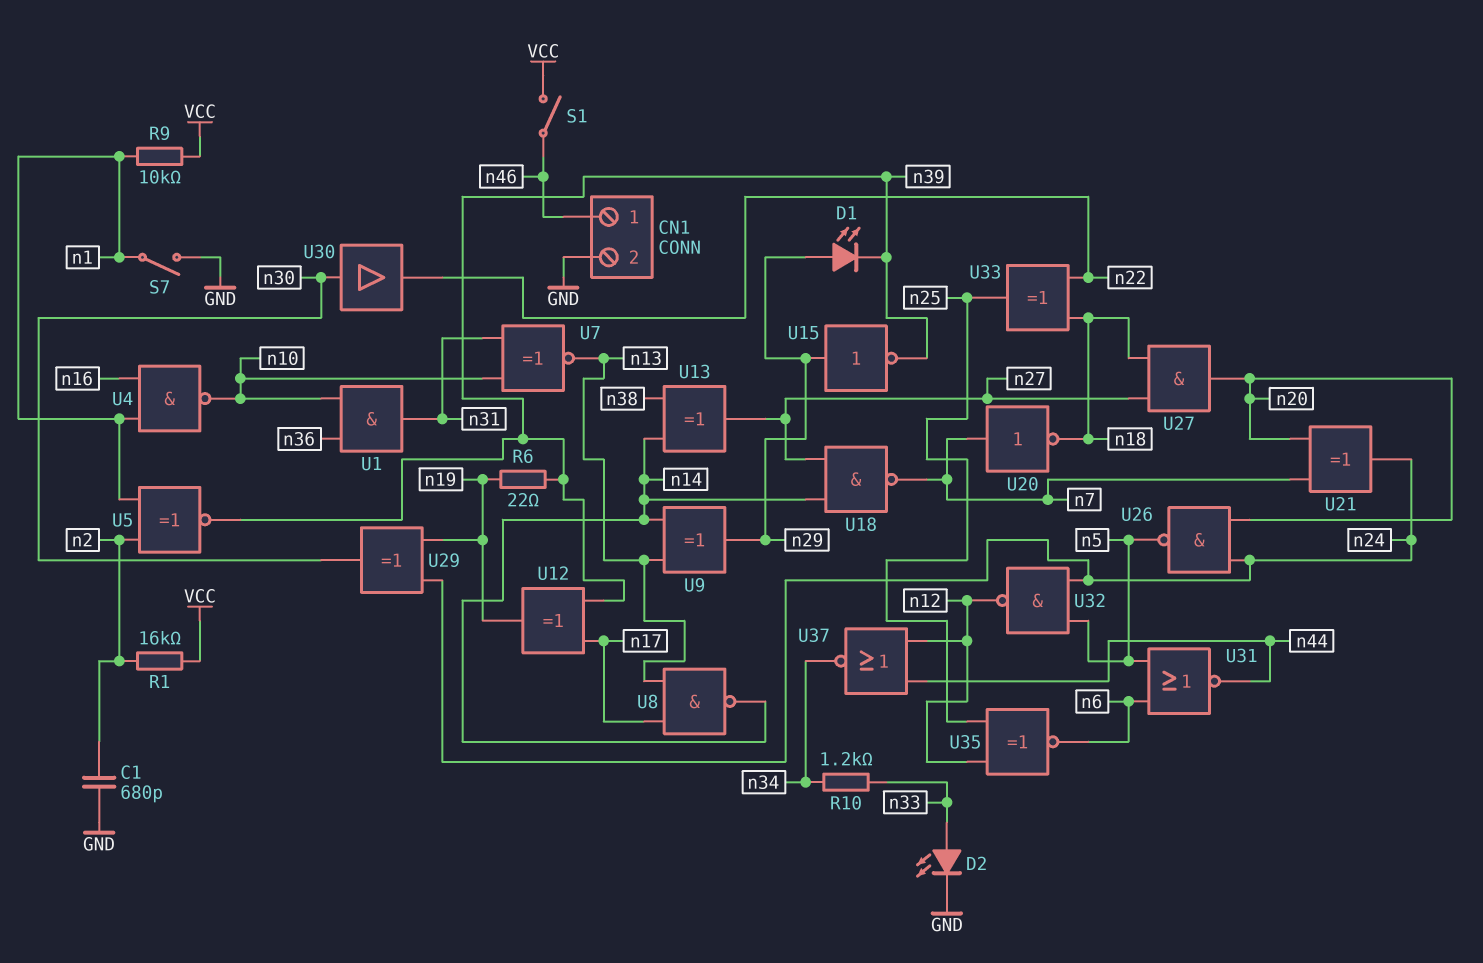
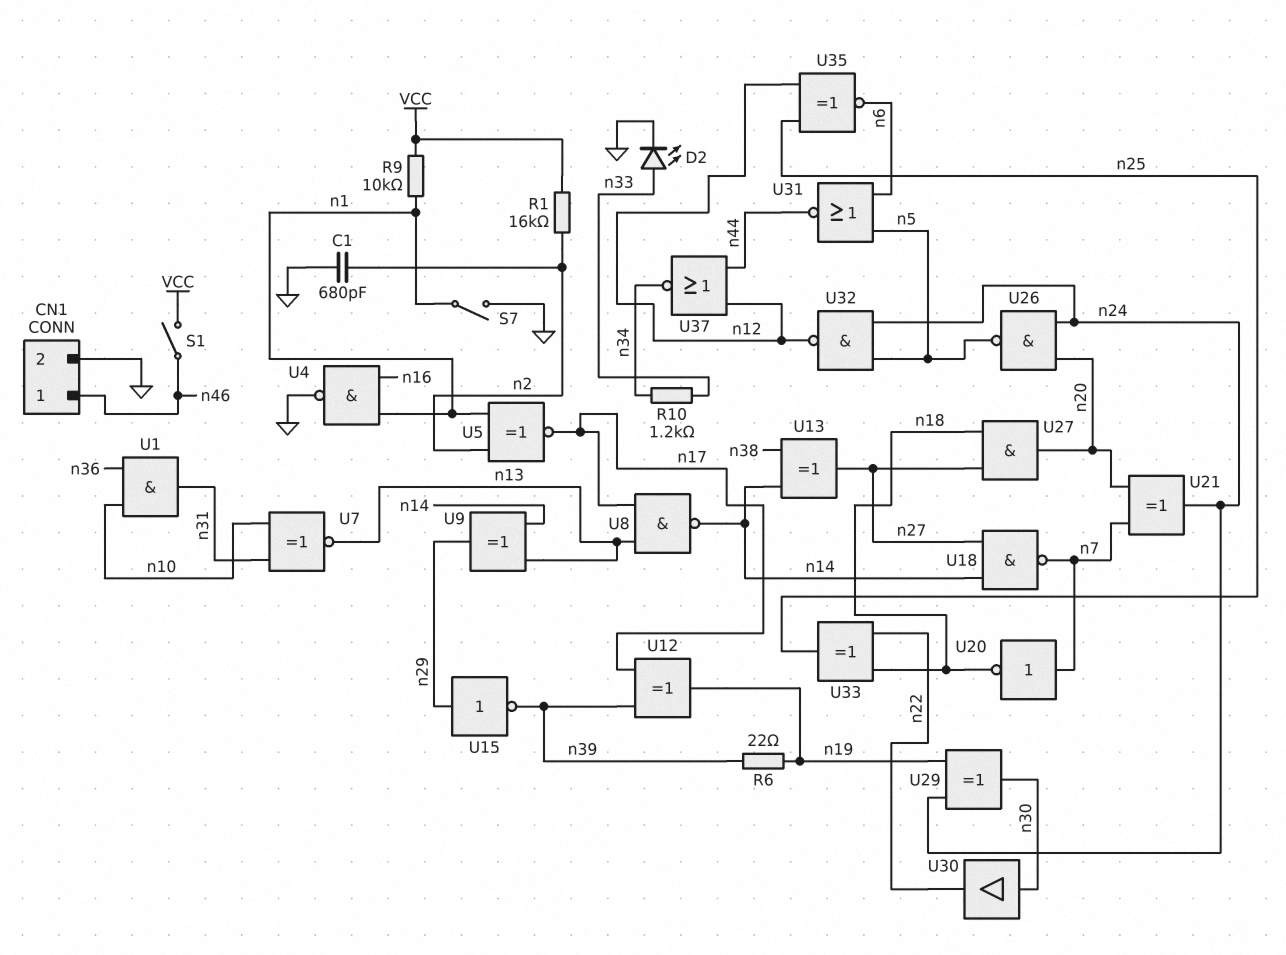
D1: LED (A n29, K n39) -> none
U4: NAND (in n1, in n16, out n10) -> NAND (in n1, in n16, out GND)
U5: XNOR (in n1, in n2, out n39) -> XNOR (in n1, in n2, out n17)

